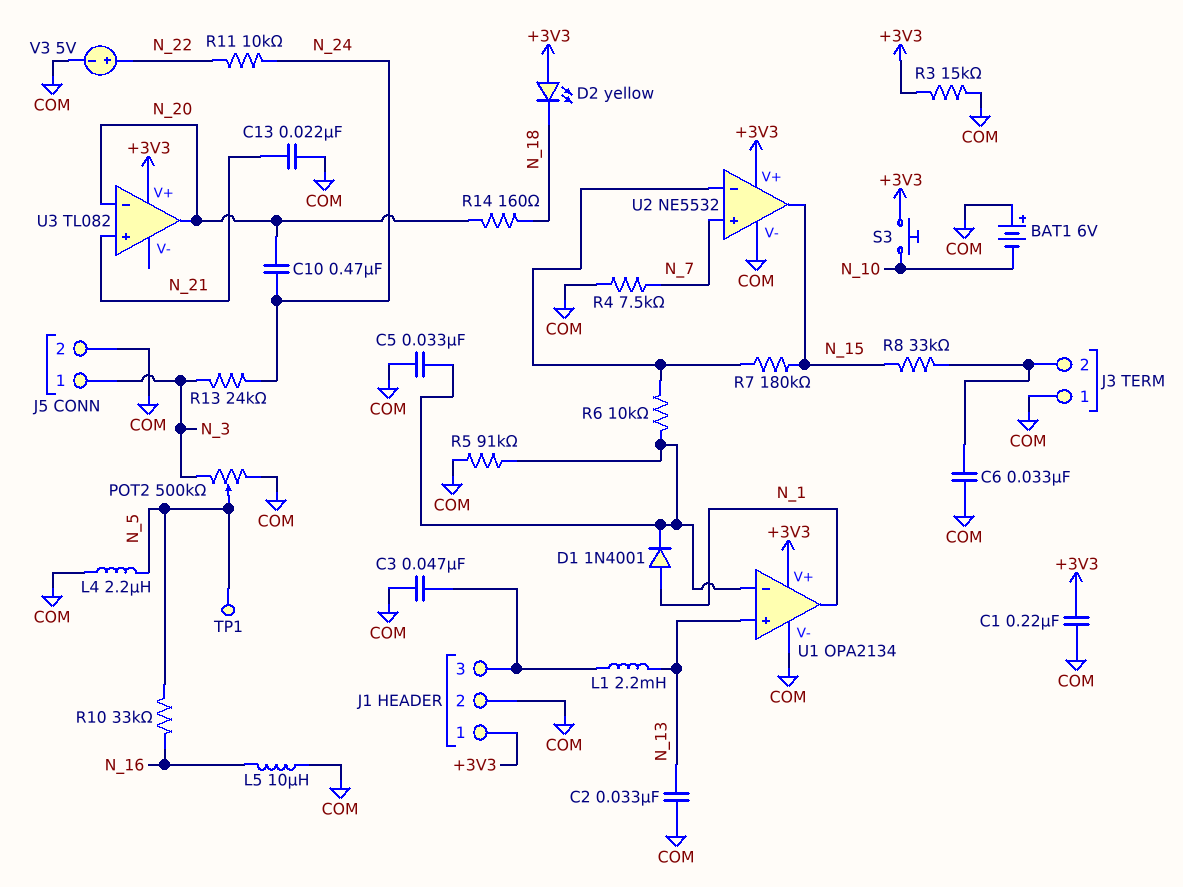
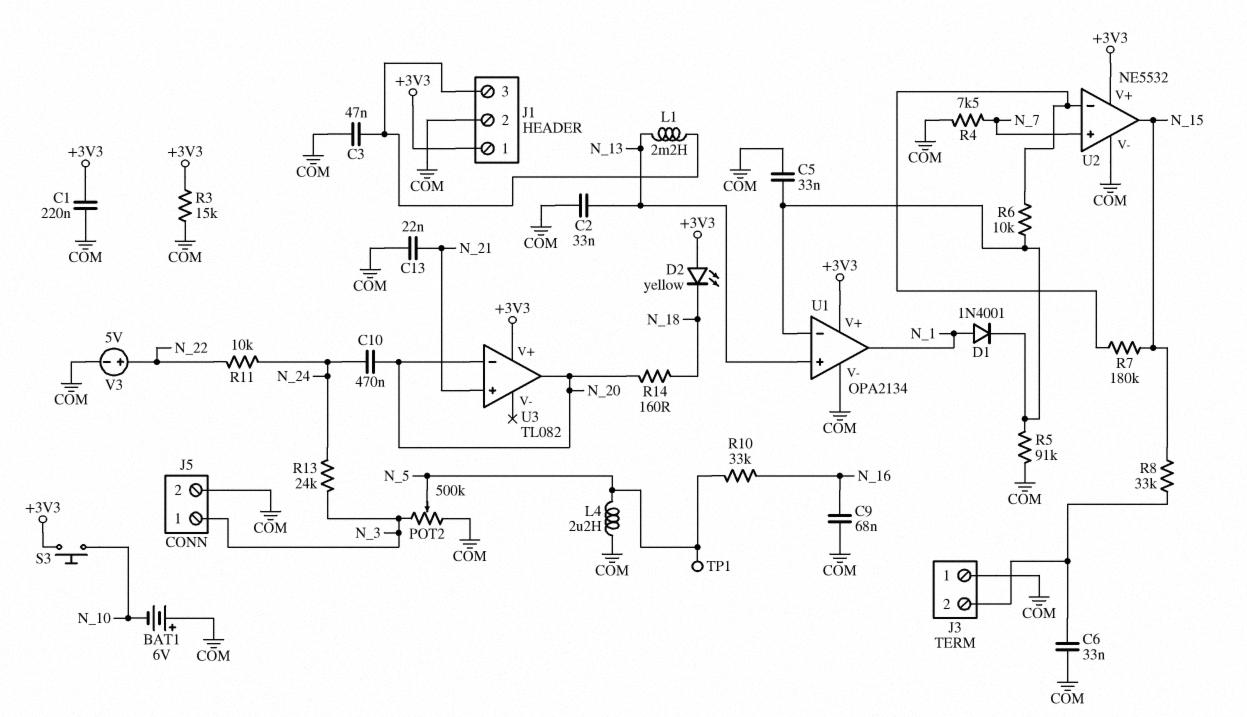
C9: none -> 68nF (COM, N_16)
L5: 10uH (COM, N_16) -> none

